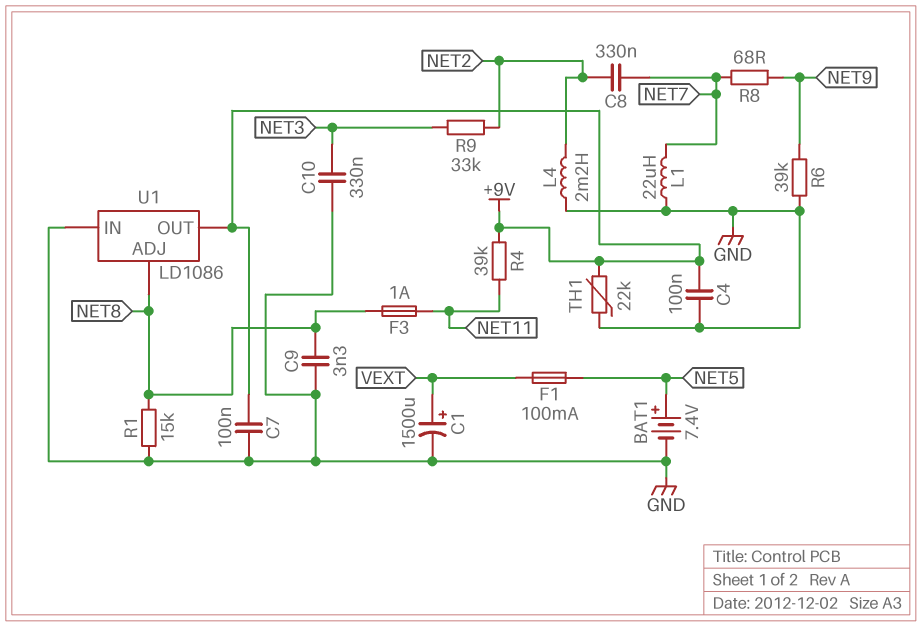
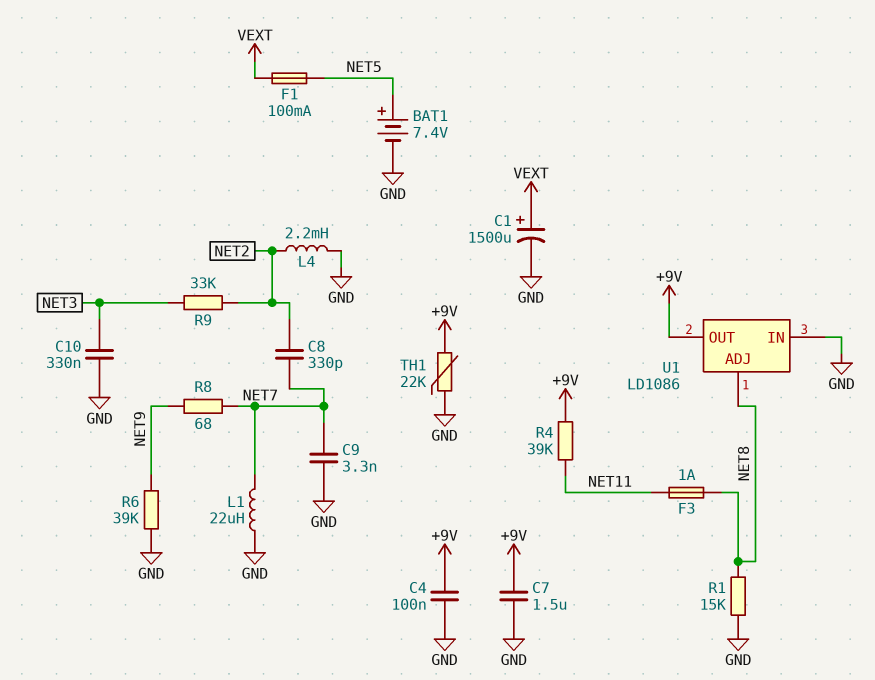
C7: 100nF (+9V, GND) -> 1.5uF (+9V, GND)
C8: 330nF (NET2, NET7) -> 330pF (NET2, NET7)
C9: 3.3nF (GND, NET8) -> 3.3nF (GND, NET7)

